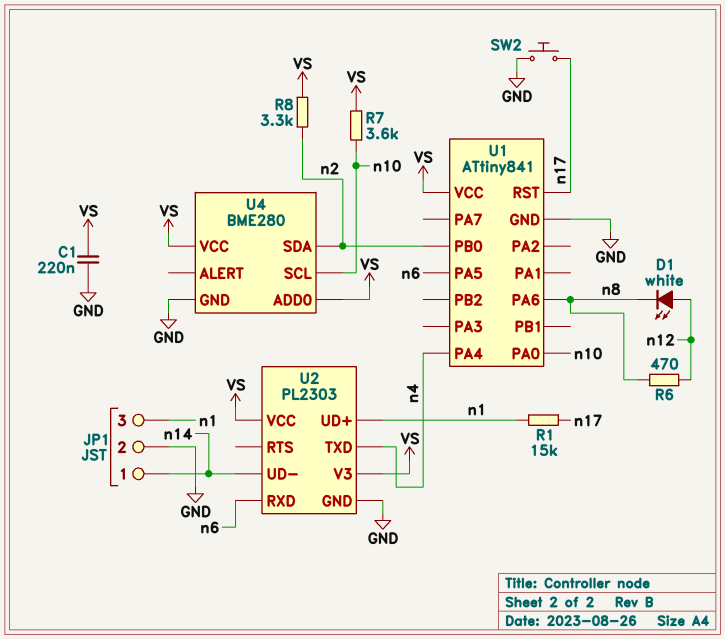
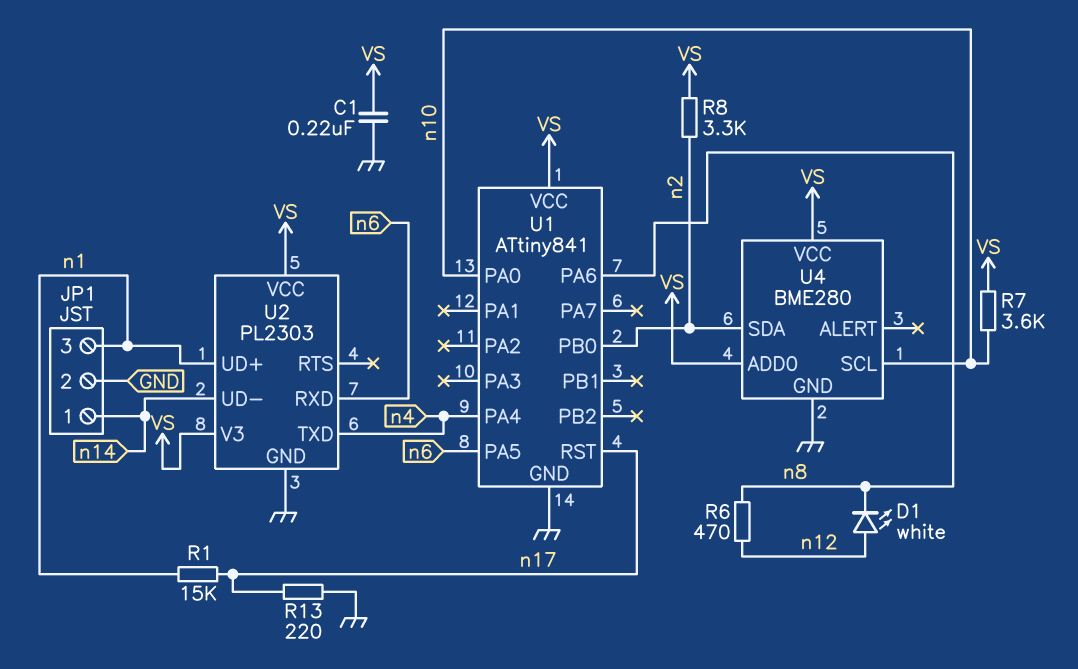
R13: none -> 220 (GND, n17)
SW2: button (GND, n17) -> none

